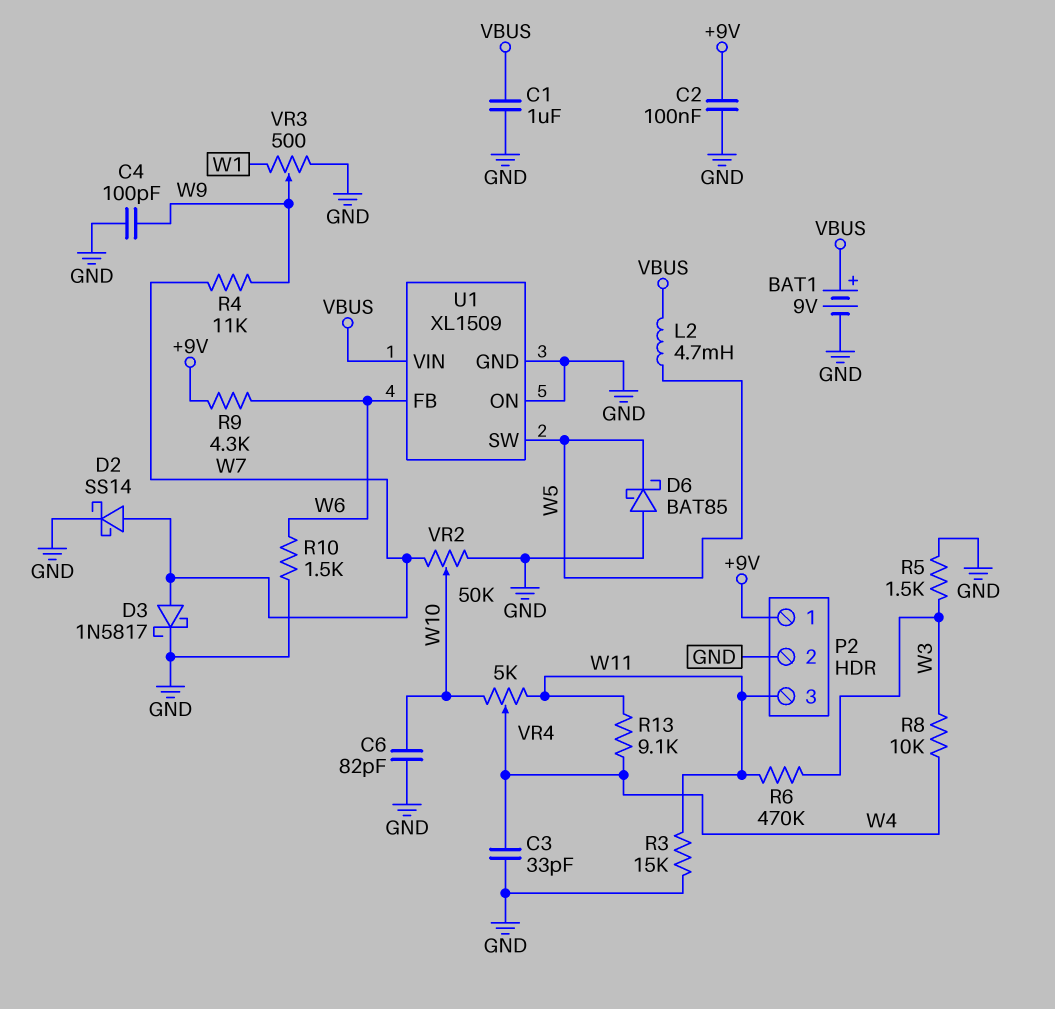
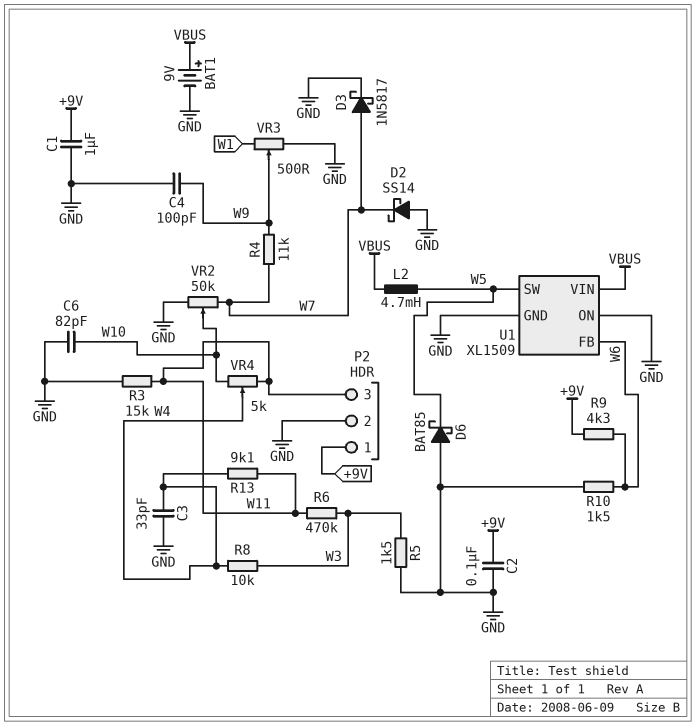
C1: 1uF (GND, VBUS) -> 1uF (+9V, GND)
D2: schottky SS14 (A W7, K GND) -> schottky SS14 (A GND, K W7)

